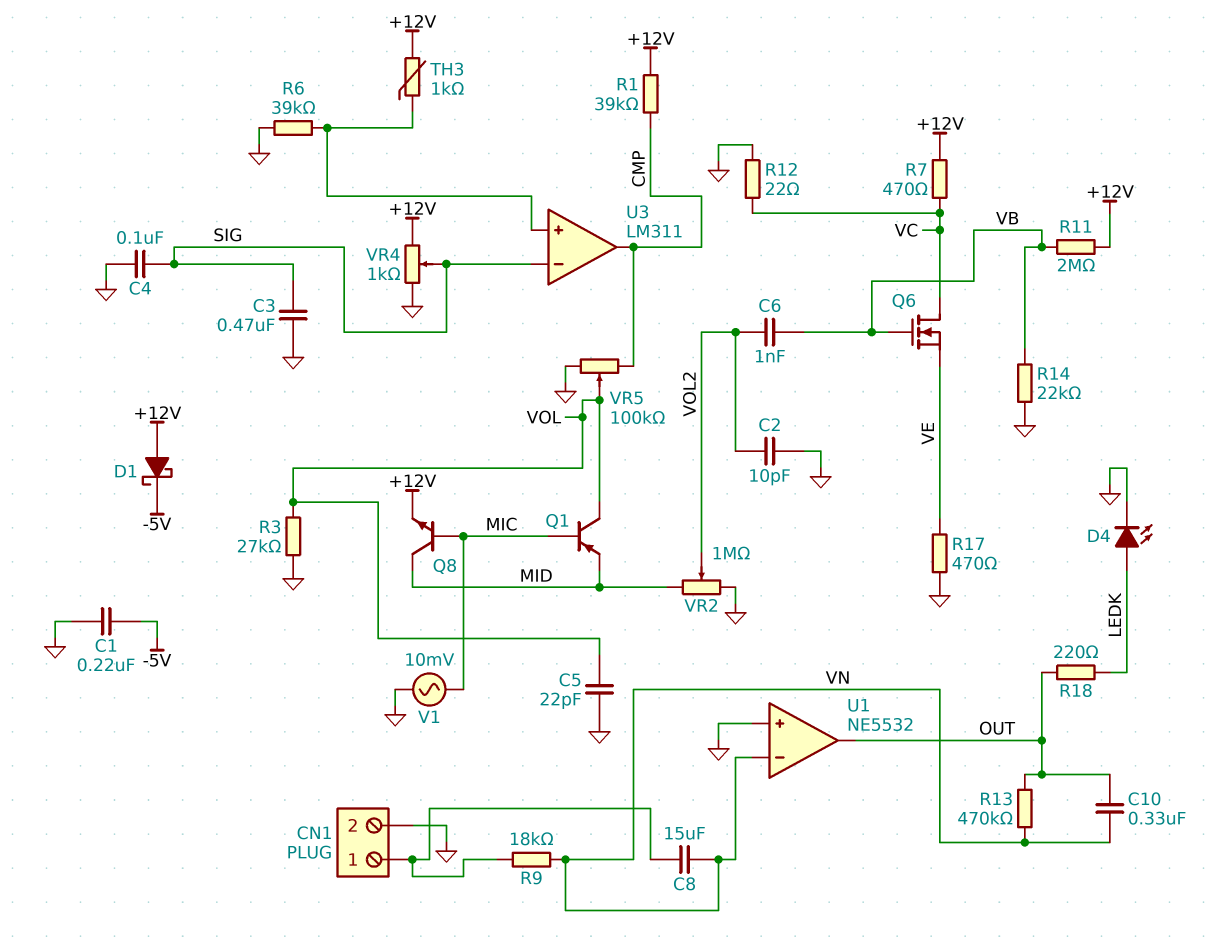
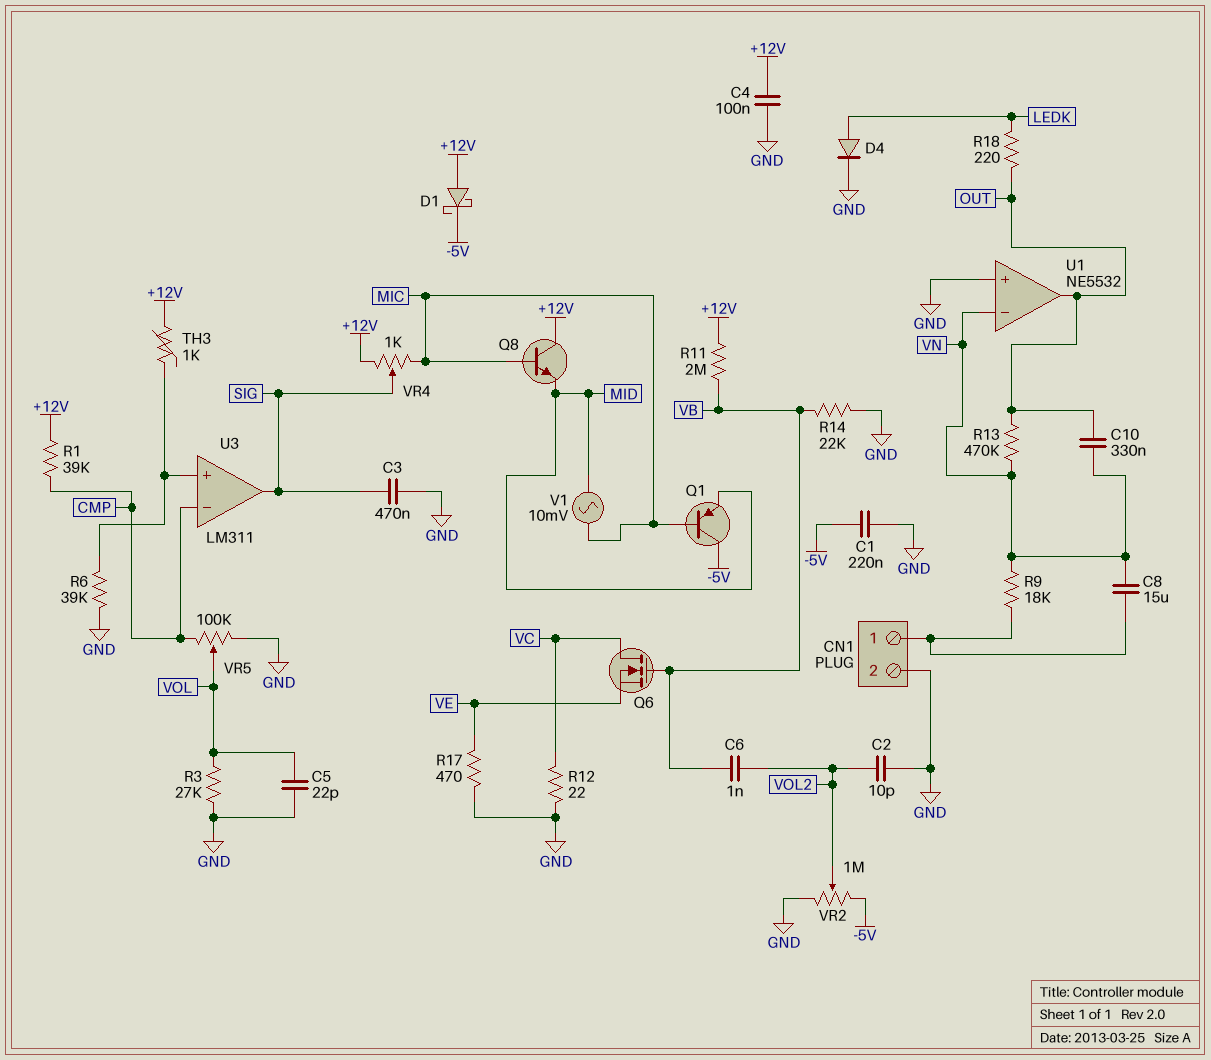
C4: 100nF (GND, SIG) -> 100nF (+12V, GND)
D4: LED (A LEDK, K GND) -> diode (A LEDK, K GND)
Q1: PNP (B MIC, C VOL, E MID) -> PNP (B MIC, C -5V, E MID)
Q8: NPN (B MIC, C MID, E +12V) -> NPN (B MIC, C +12V, E MID)
R7: 470 (+12V, VC) -> none
U3 pin in-: SIG -> CMP
U3 pin out: CMP -> SIG
V1: AC 10mV (GND, MIC) -> AC 10mV (MIC, MID)
VR2: 1M (GND, MID, wiper VOL2) -> 1M (-5V, GND, wiper VOL2)
VR4: 1k (+12V, GND, wiper SIG) -> 1k (+12V, MIC, wiper SIG)

